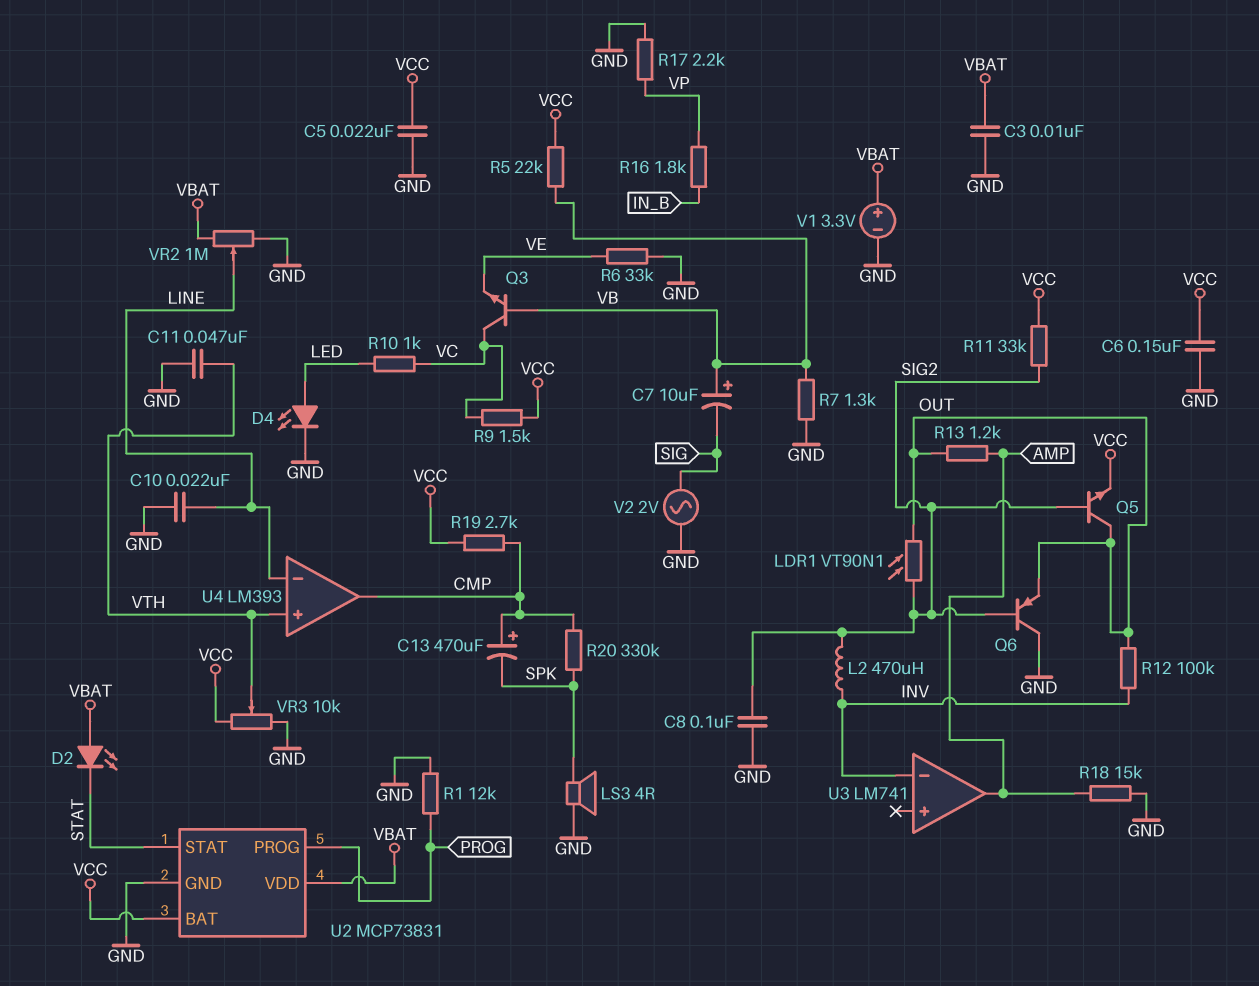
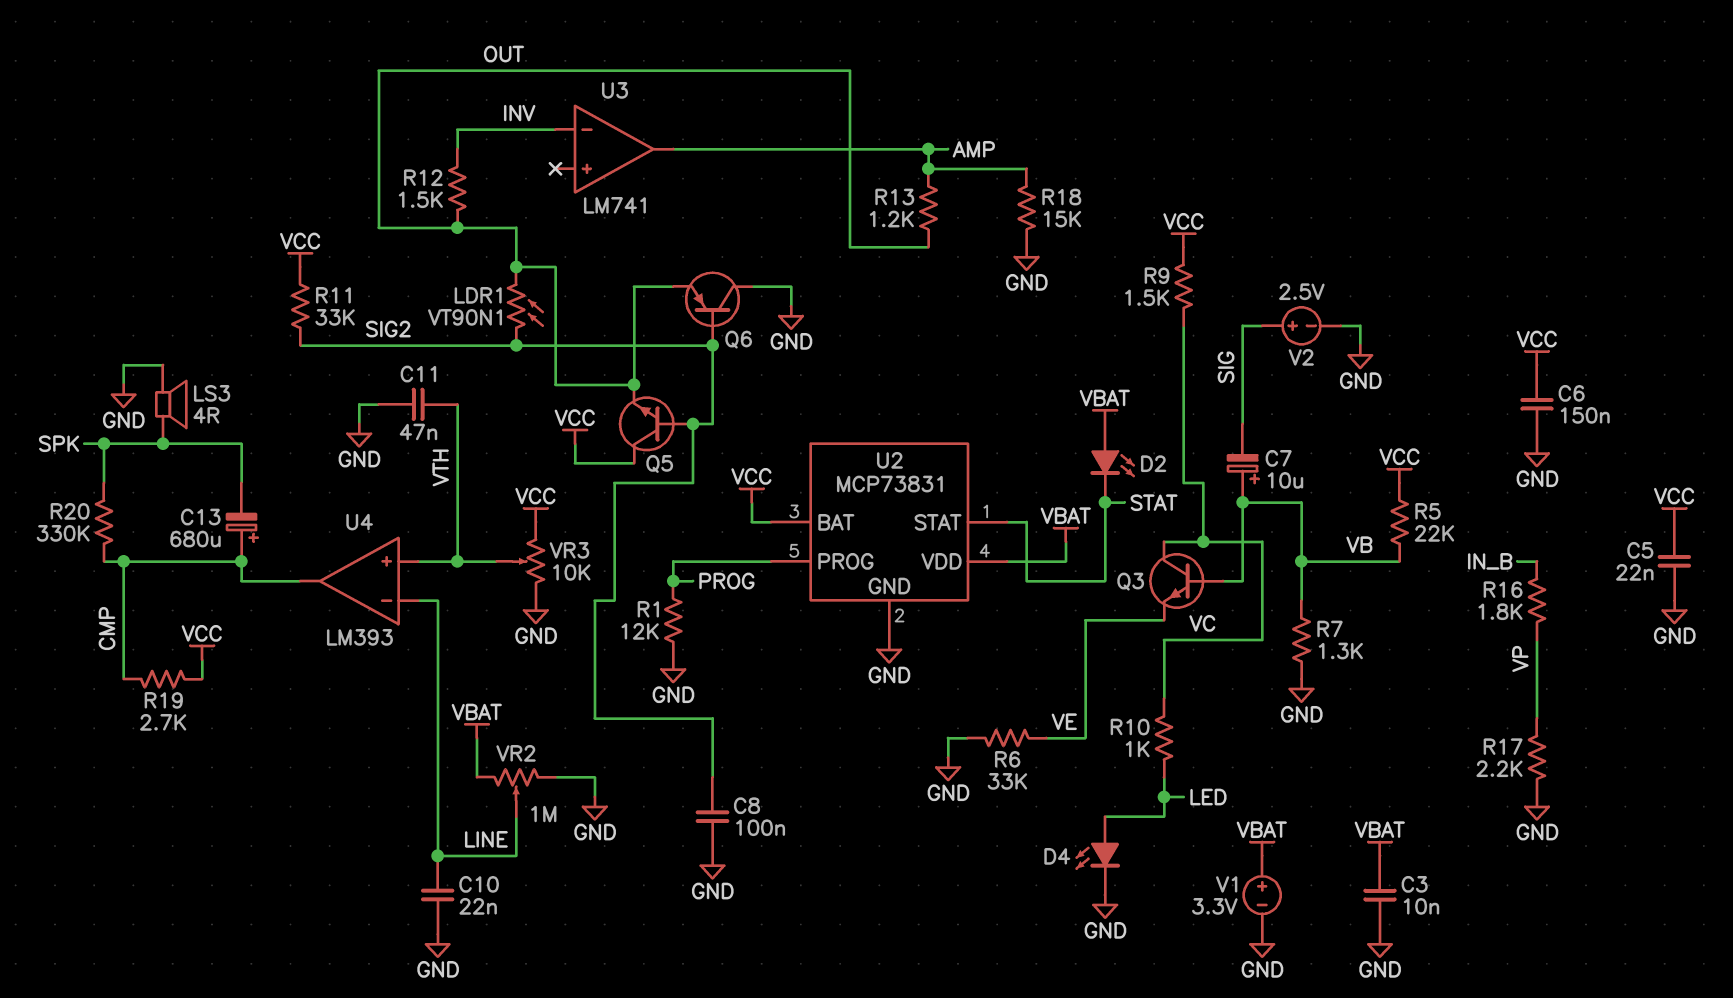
C13: 470uF (plus CMP, minus SPK) -> 680uF (plus CMP, minus SPK)
L2: 470uH (INV, SIG2) -> none
Q5: NPN (B SIG2, C OUT, E VCC) -> NPN (B SIG2, C VCC, E OUT)
R12: 100k (INV, OUT) -> 1.5k (INV, OUT)
V2: AC 2V (GND, SIG) -> 2.5V (plus SIG, minus GND)

